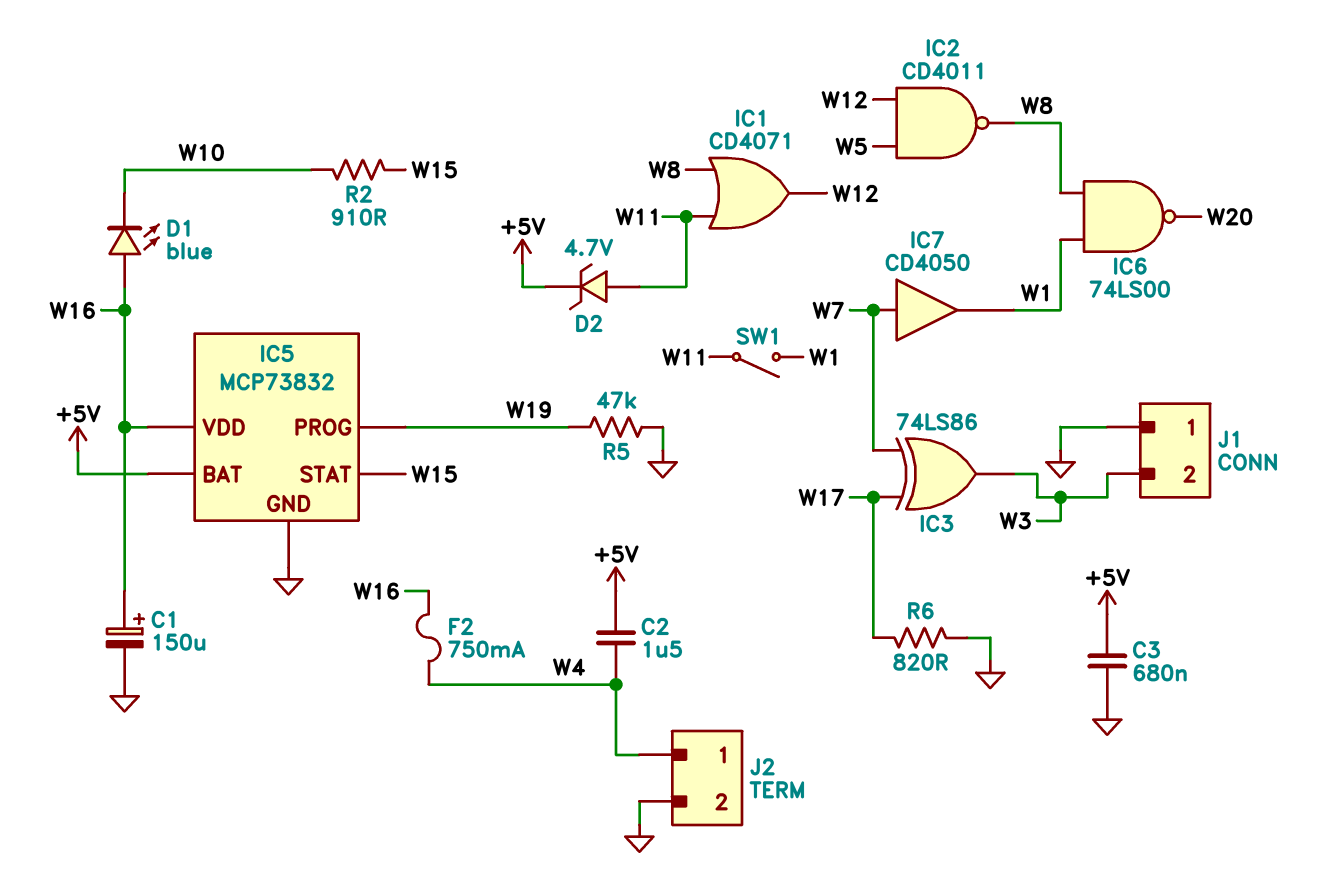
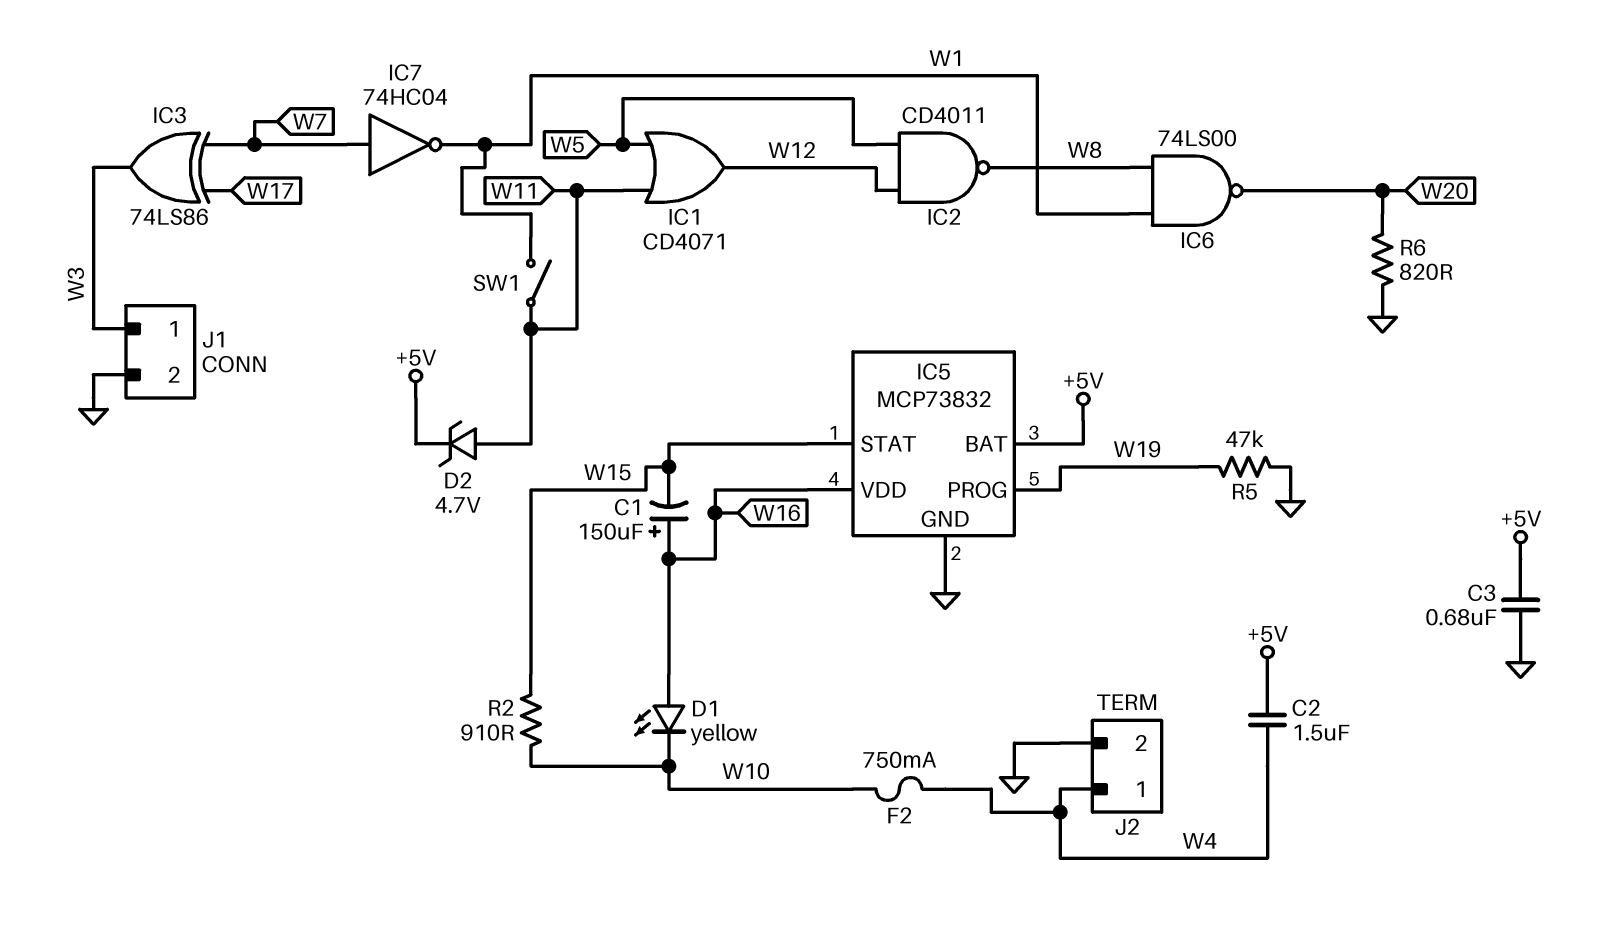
C1: 150uF (plus W16, minus GND) -> 150uF (plus W16, minus W15)
D1: LED blue (A W16, K W10) -> LED yellow (A W16, K W10)
F2: 750mA (W4, W16) -> 750mA (W4, W10)
IC1: OR CD4071 (in W8, in W11, out W12) -> OR CD4071 (in W5, in W11, out W12)
IC7: buffer CD4050 (in W7, out W1) -> NOT 74HC04 (in W7, out W1)
J1 pin 1: GND -> W3
J1 pin 2: W3 -> GND
R6: 820 (GND, W17) -> 820 (GND, W20)

